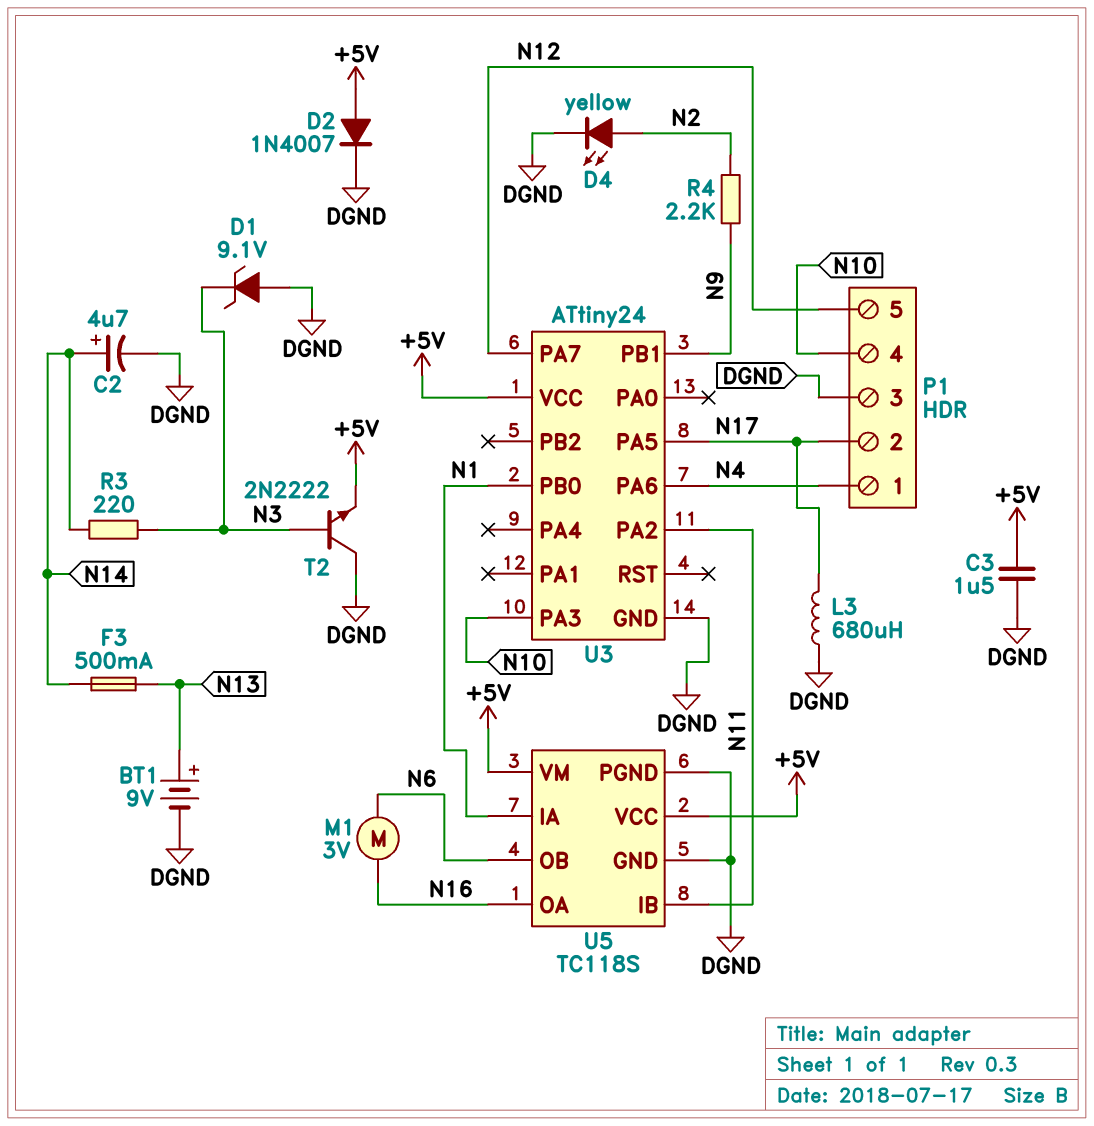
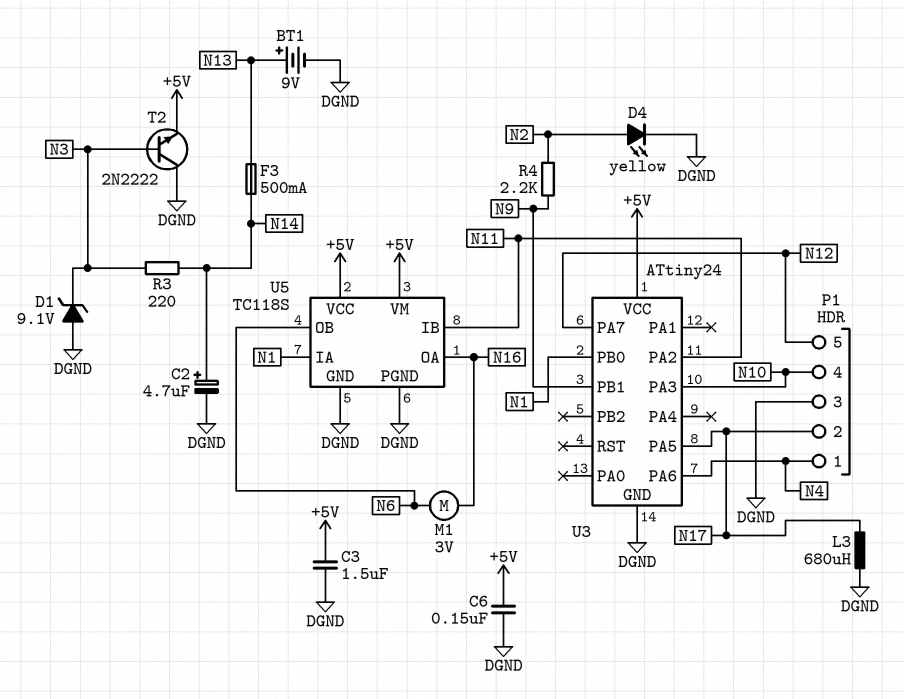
C6: none -> 150nF (+5V, DGND)
D2: diode 1N4007 (A +5V, K DGND) -> none

